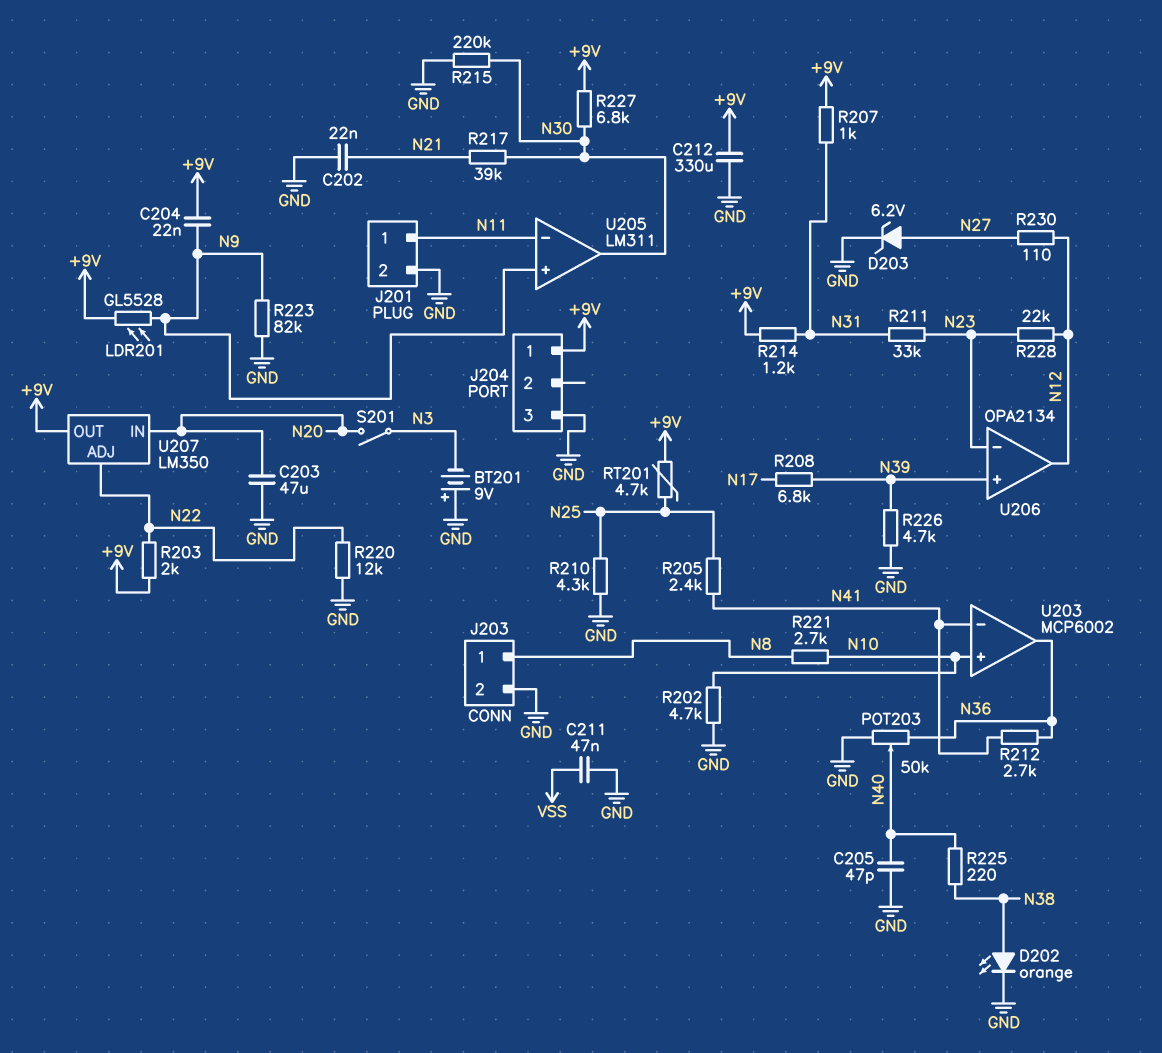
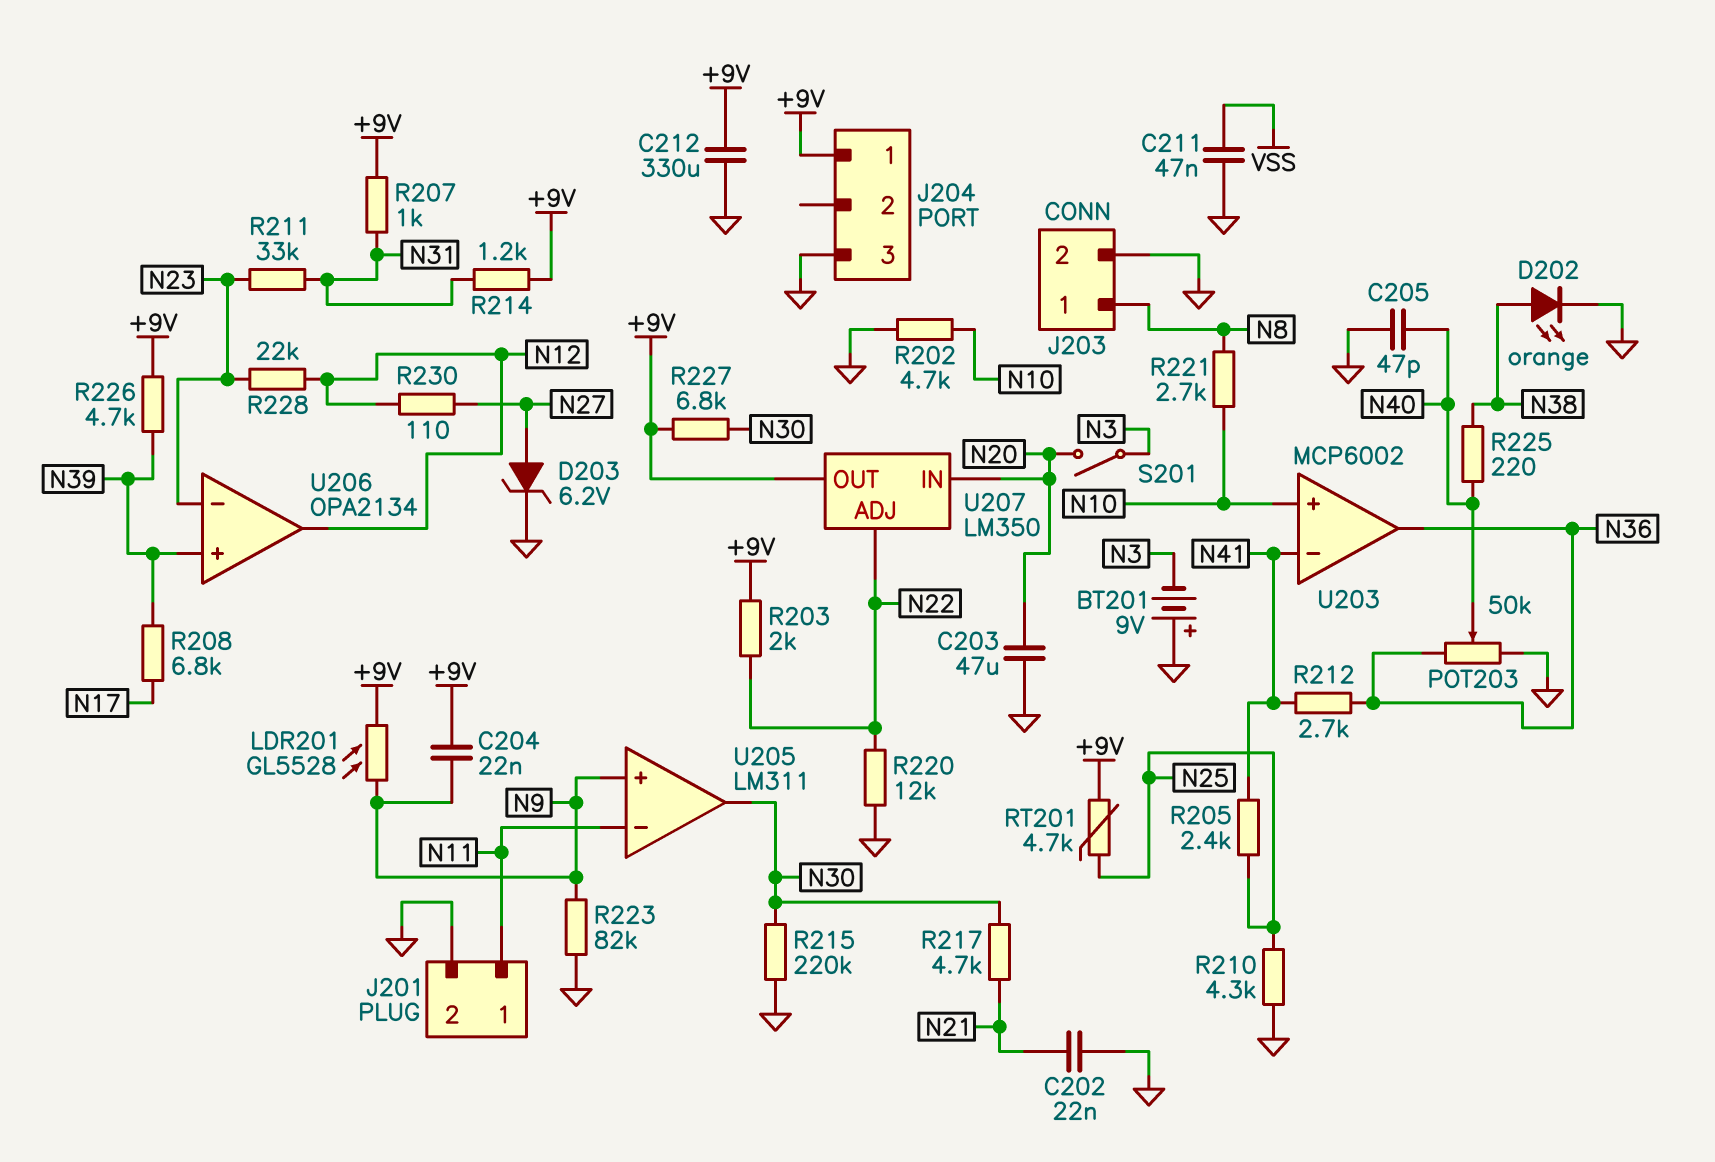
R217: 39k (N21, N30) -> 4.7k (N21, N30)
R226: 4.7k (GND, N39) -> 4.7k (+9V, N39)

